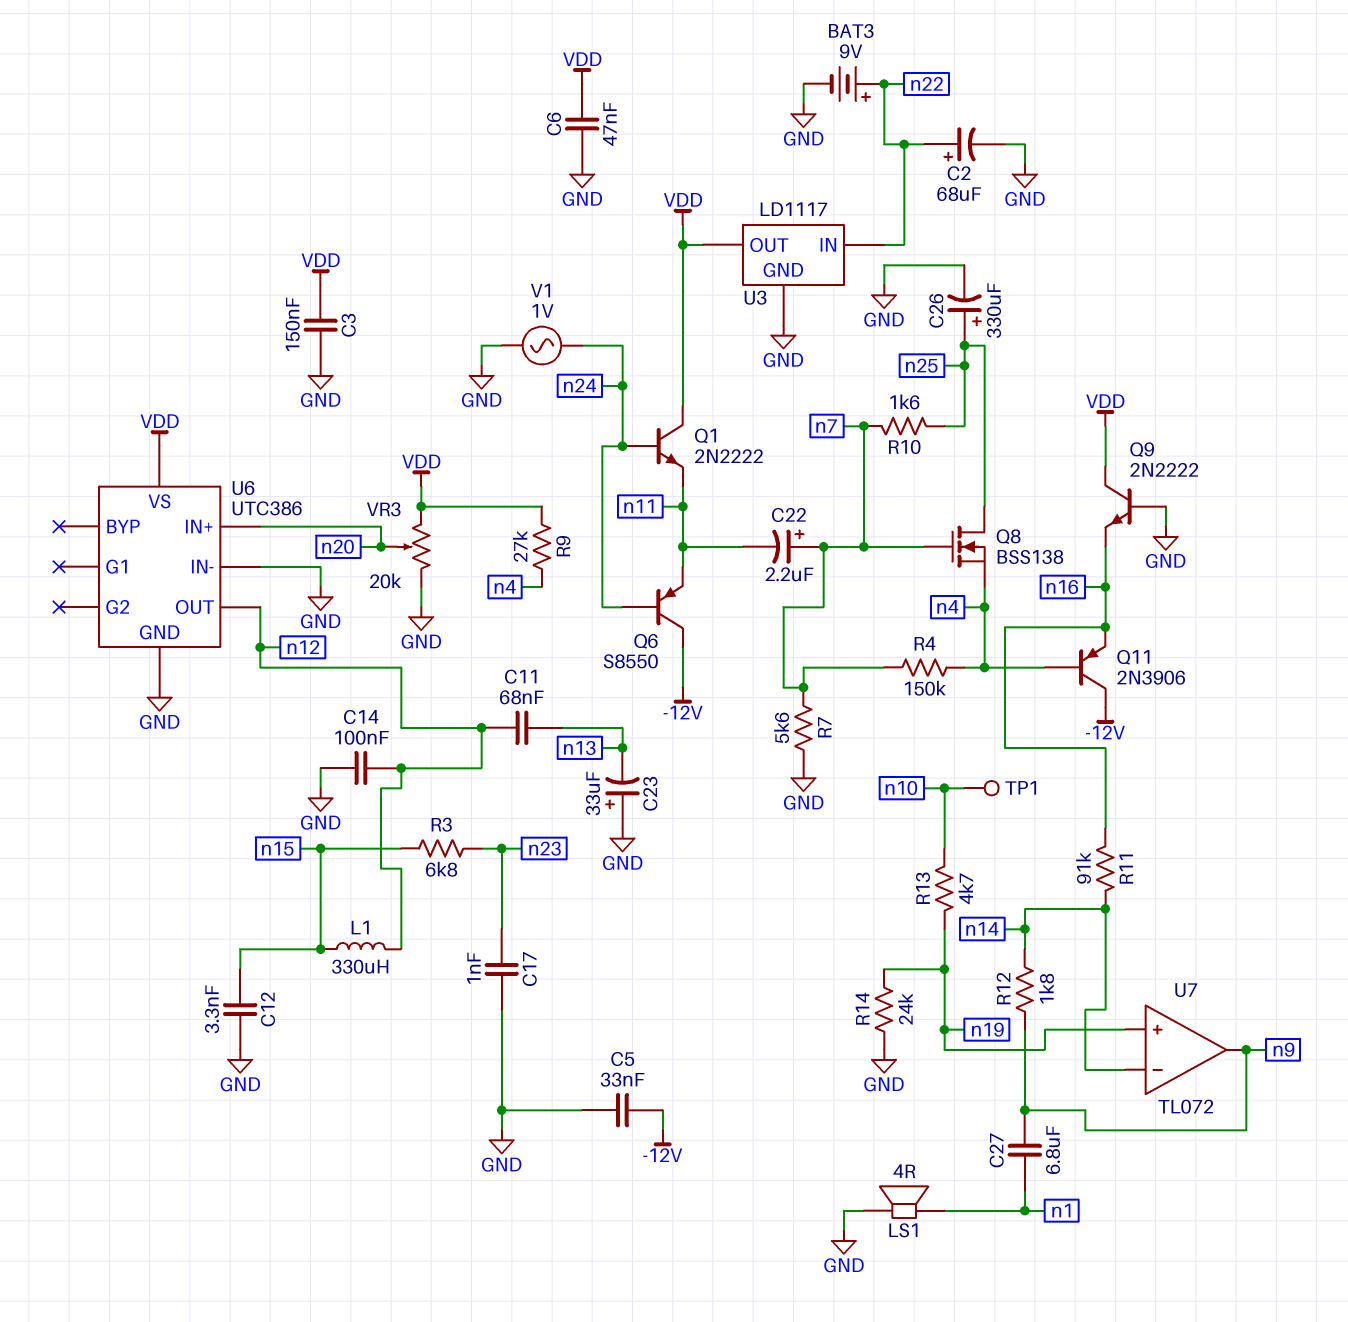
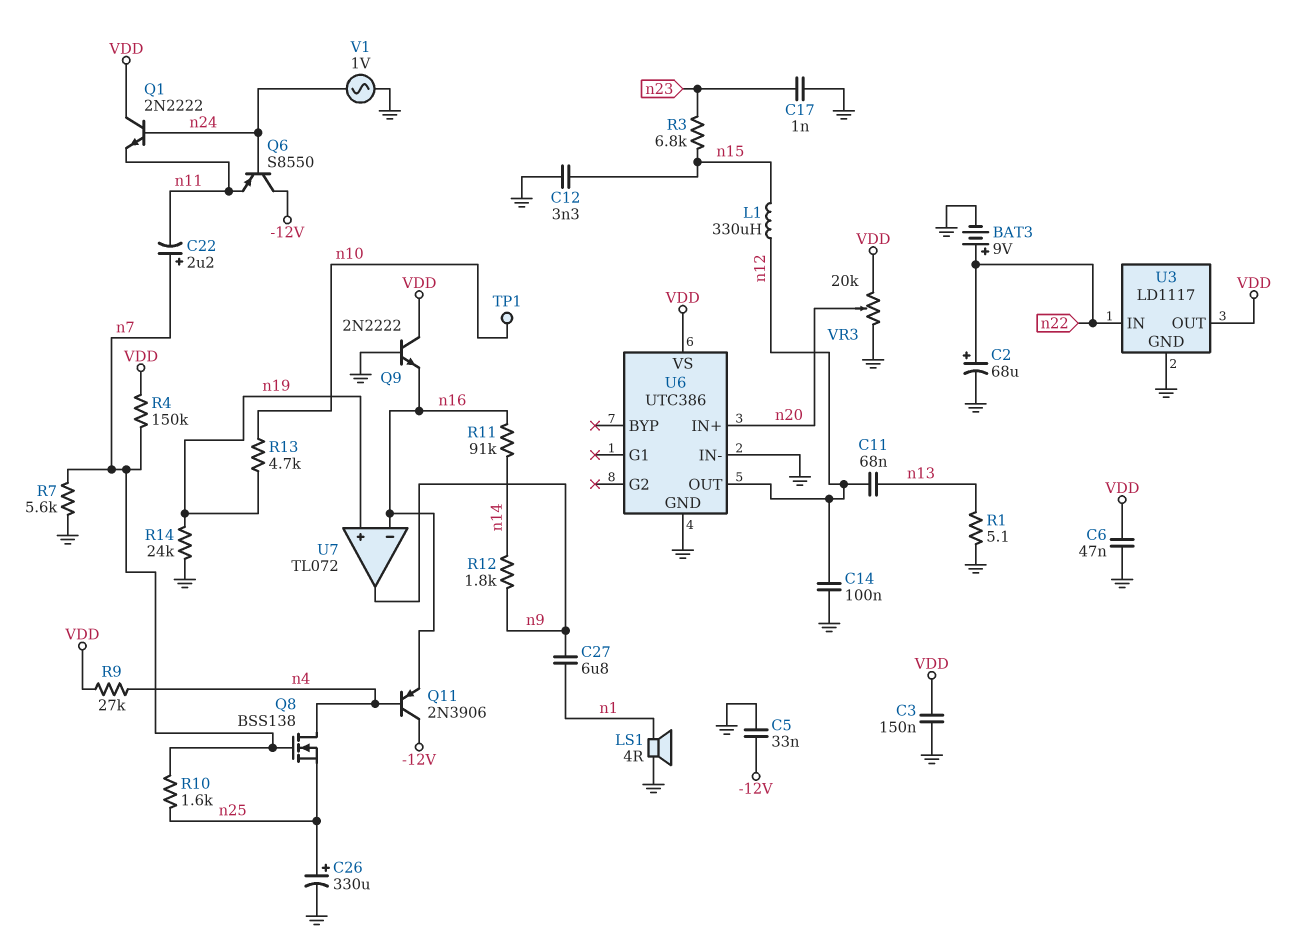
C23: 33uF (plus GND, minus n13) -> none
Q8: NMOS BSS138 (G n7, D n25, S n4) -> NMOS BSS138 (G n7, D n4, S n25)
R1: none -> 5.1 (GND, n13)
R4: 150k (n4, n7) -> 150k (VDD, n7)
U7 pin in-: n14 -> n16

